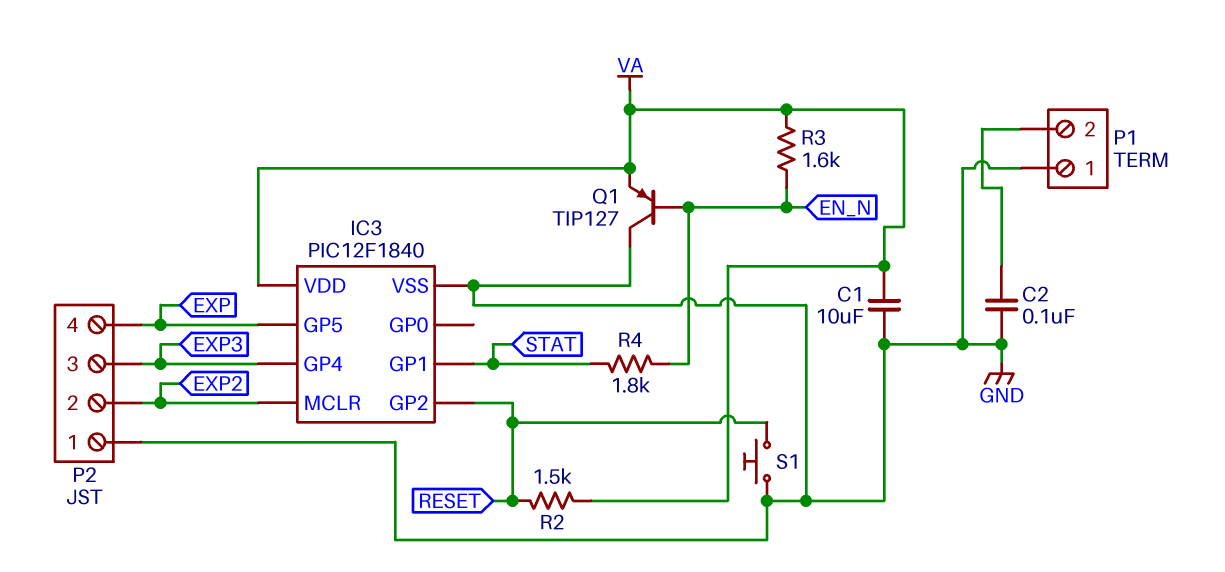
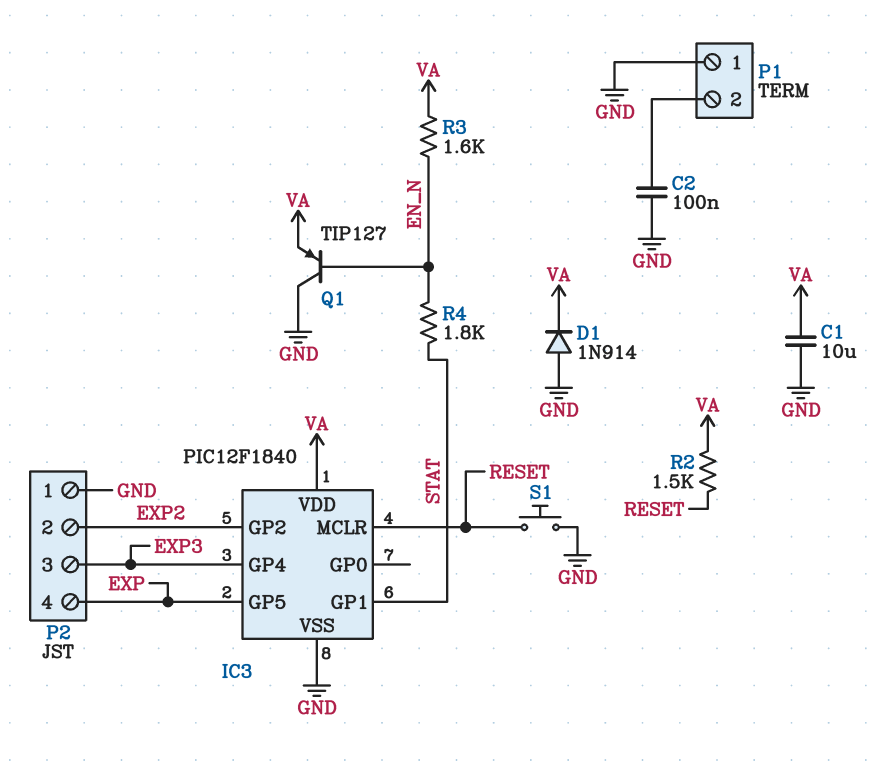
D1: none -> diode 1N914 (A GND, K VA)
IC3 pin GP2: RESET -> EXP2
IC3 pin MCLR: EXP2 -> RESET

